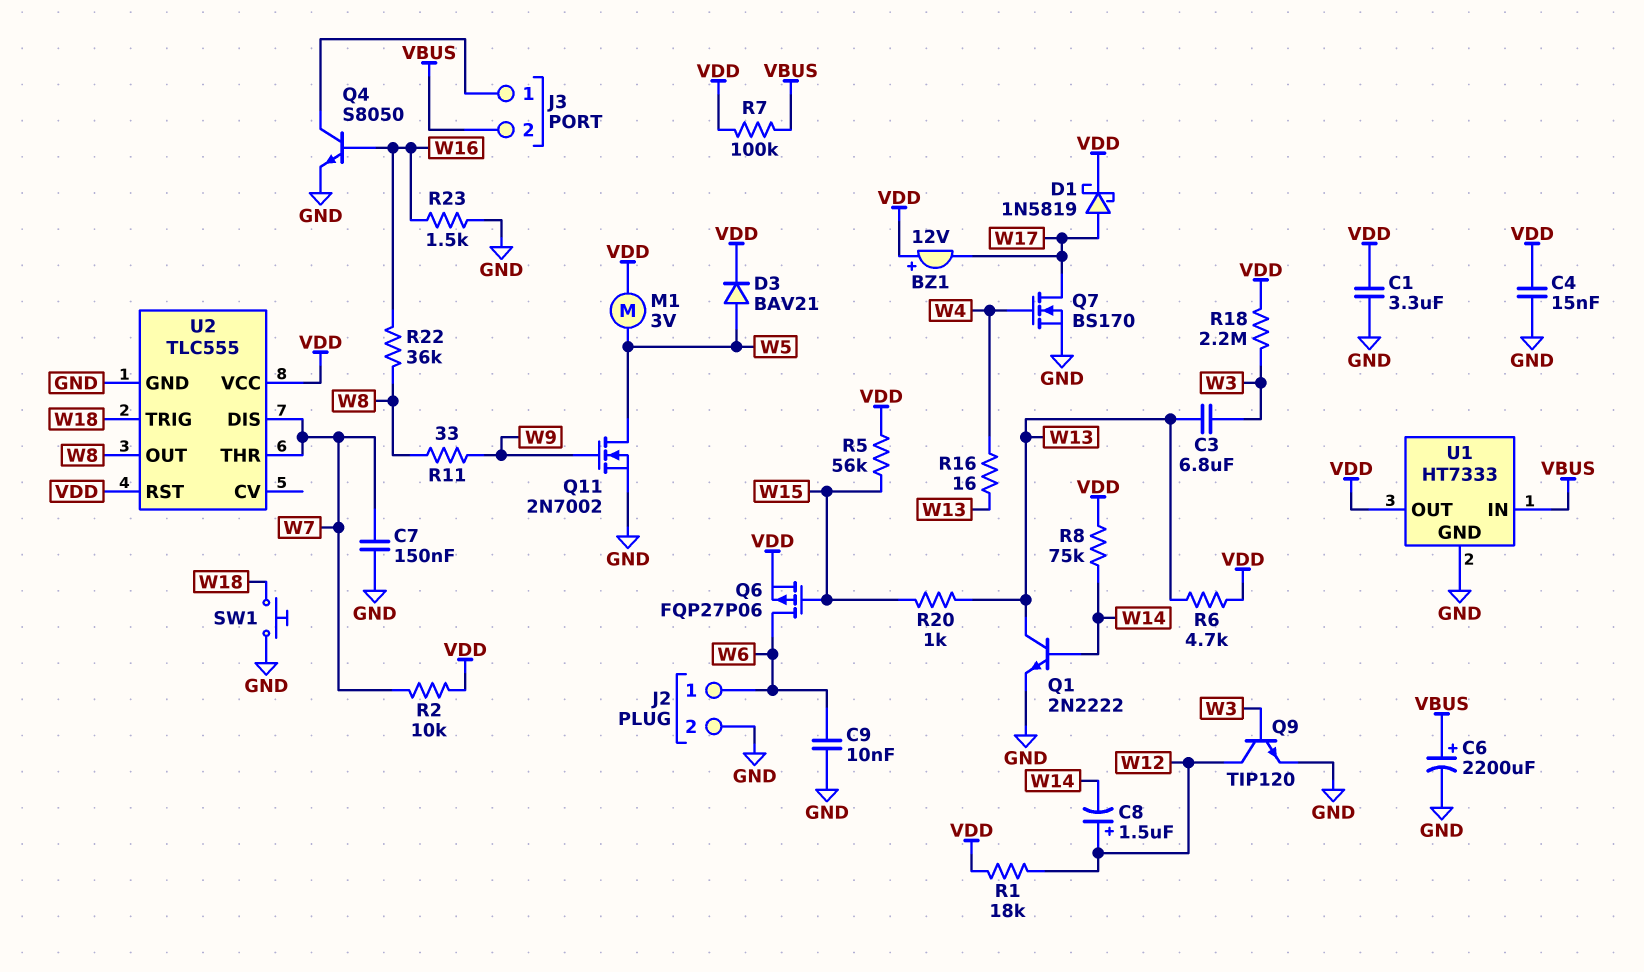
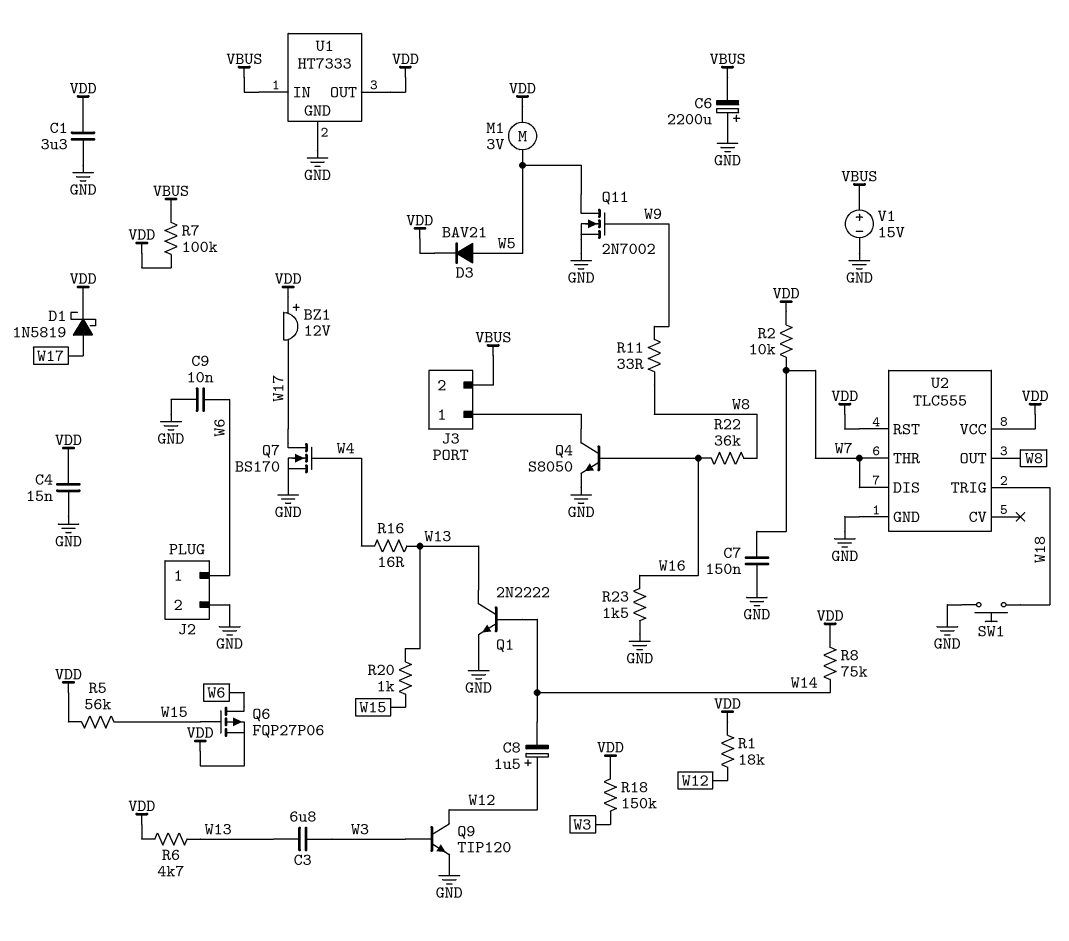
C6: 2200uF (plus VBUS, minus GND) -> 2200uF (plus GND, minus VBUS)
R18: 2.2M (VDD, W3) -> 150k (VDD, W3)
V1: none -> 15V (plus VBUS, minus GND)

